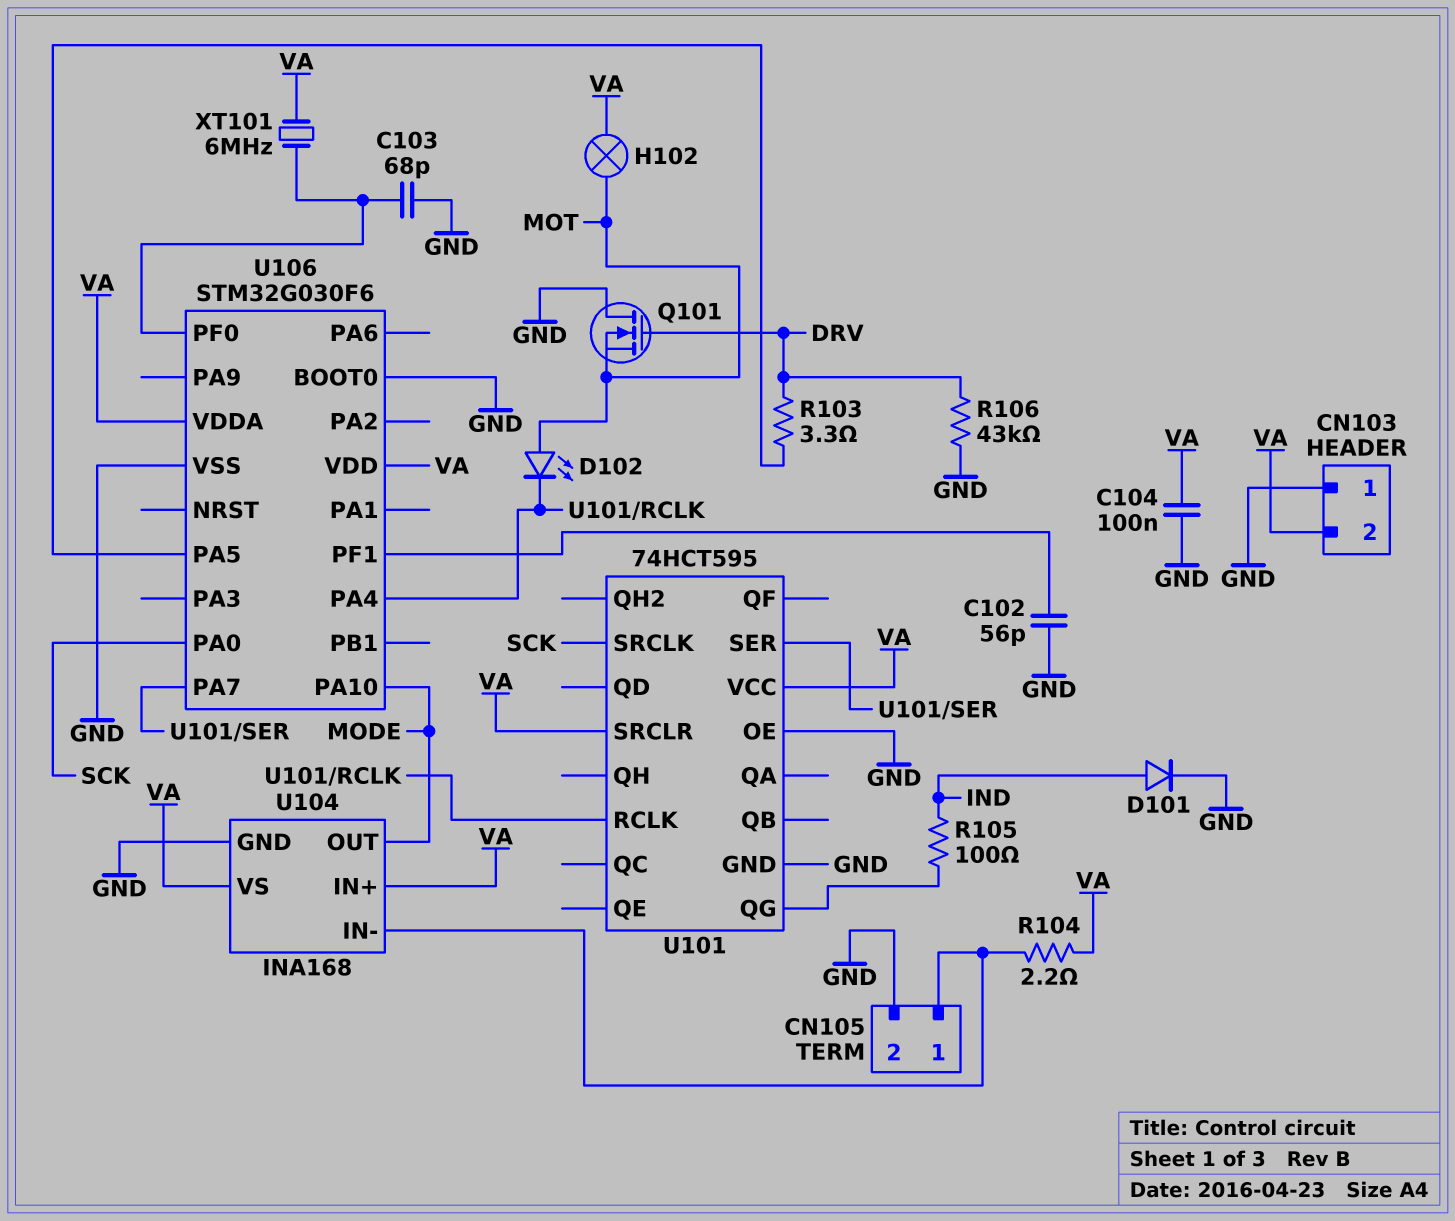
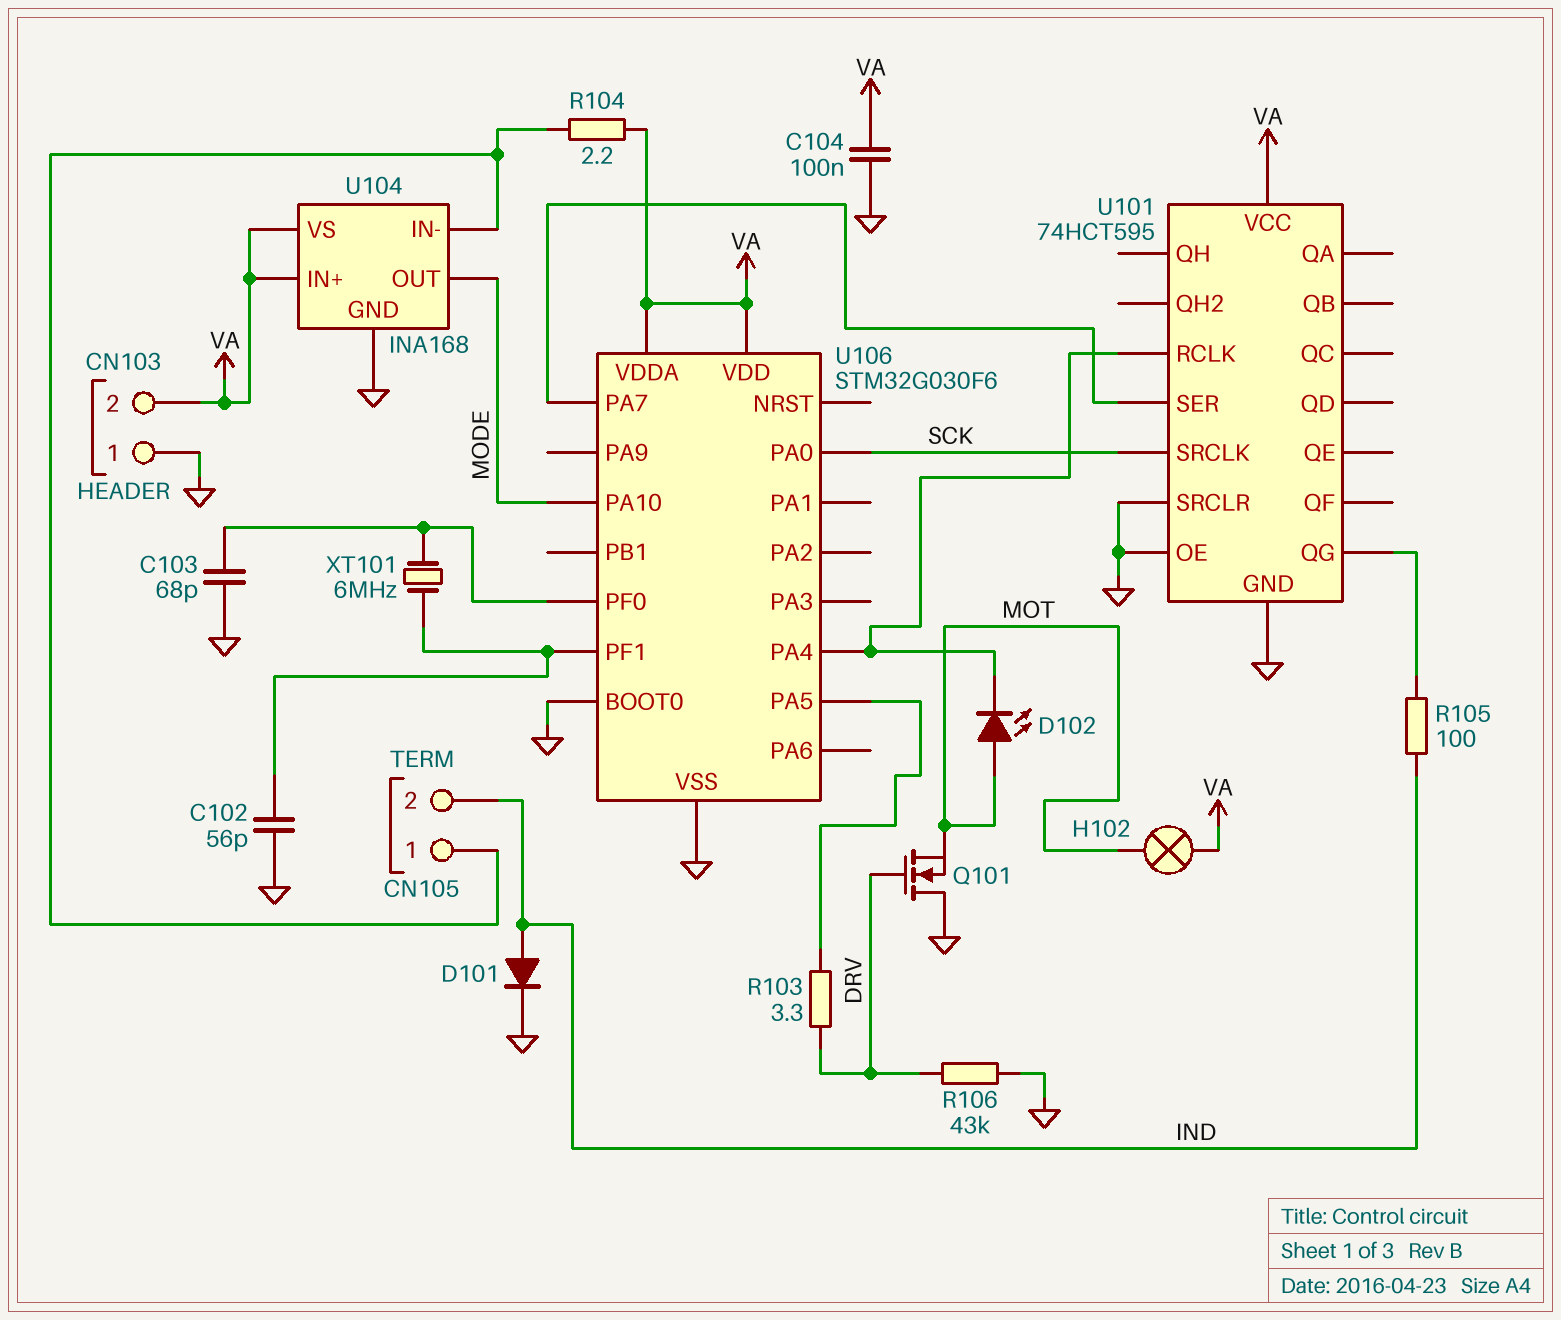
CN105 pin 2: GND -> IND
U101 pin SRCLR: VA -> GND
XT101: 6MHz (U106/PF0, VA) -> 6MHz (U106/PF0, U106/PF1)

